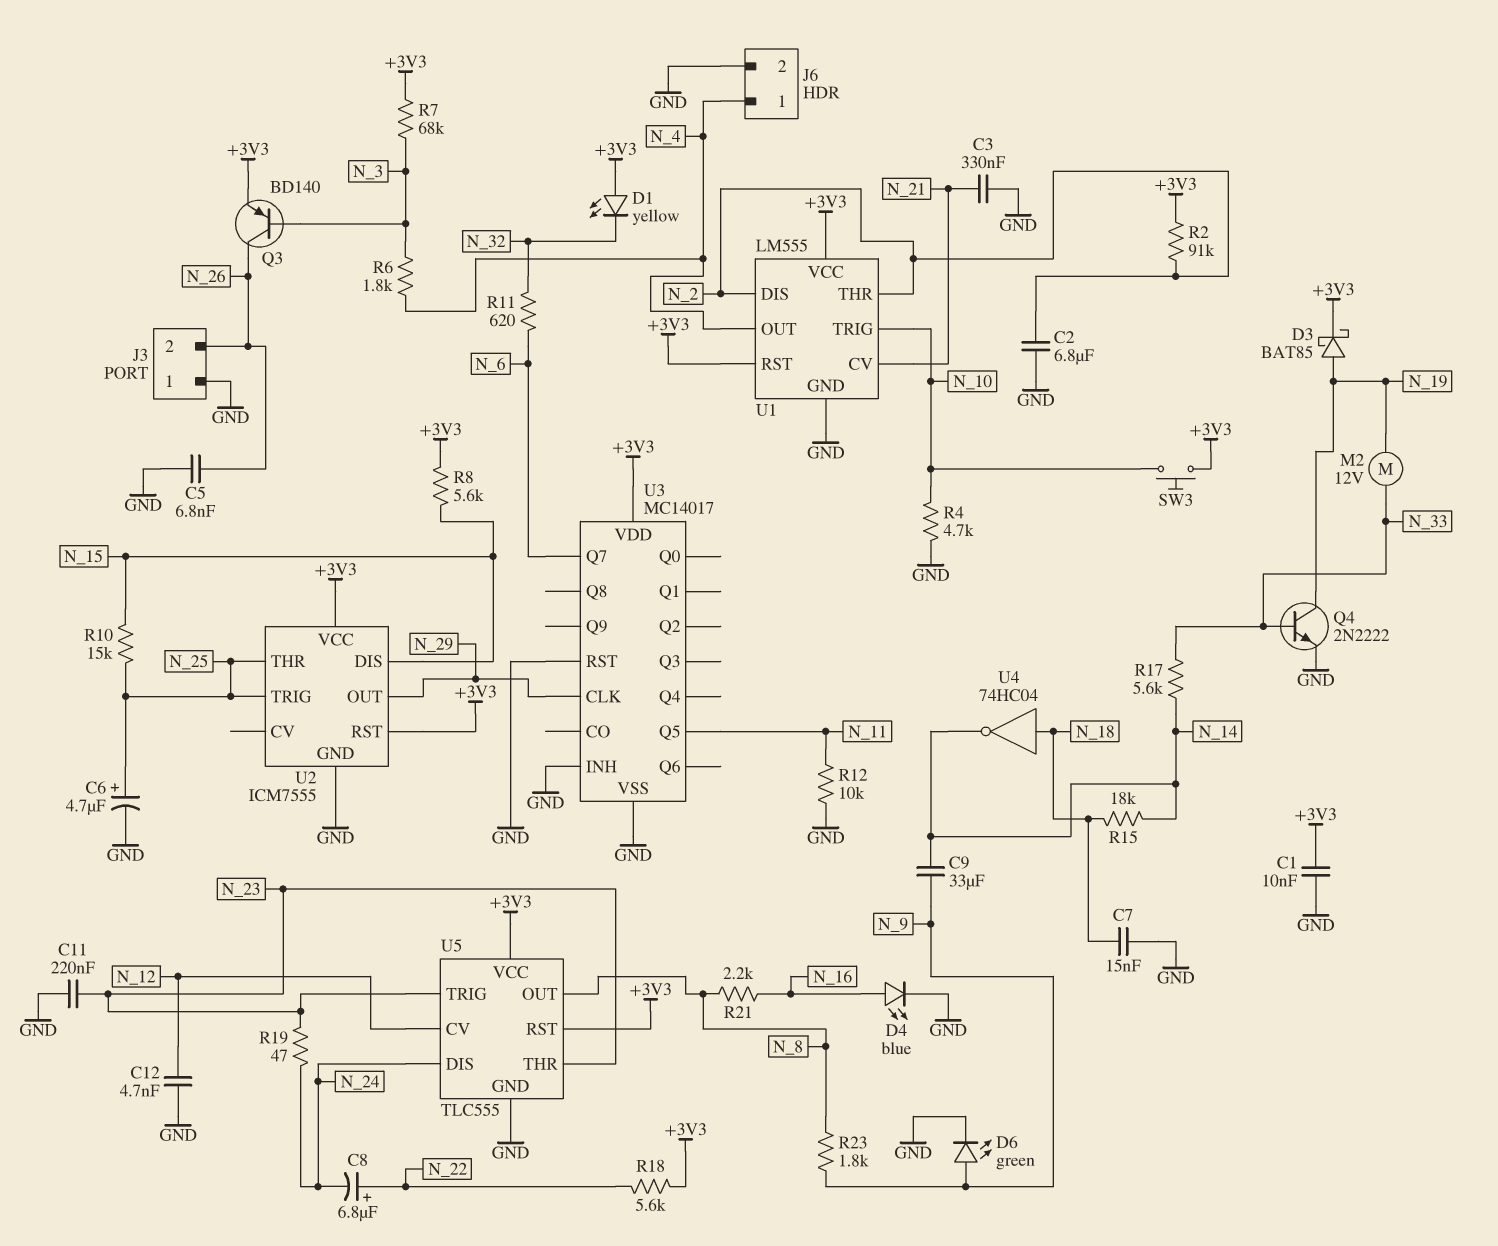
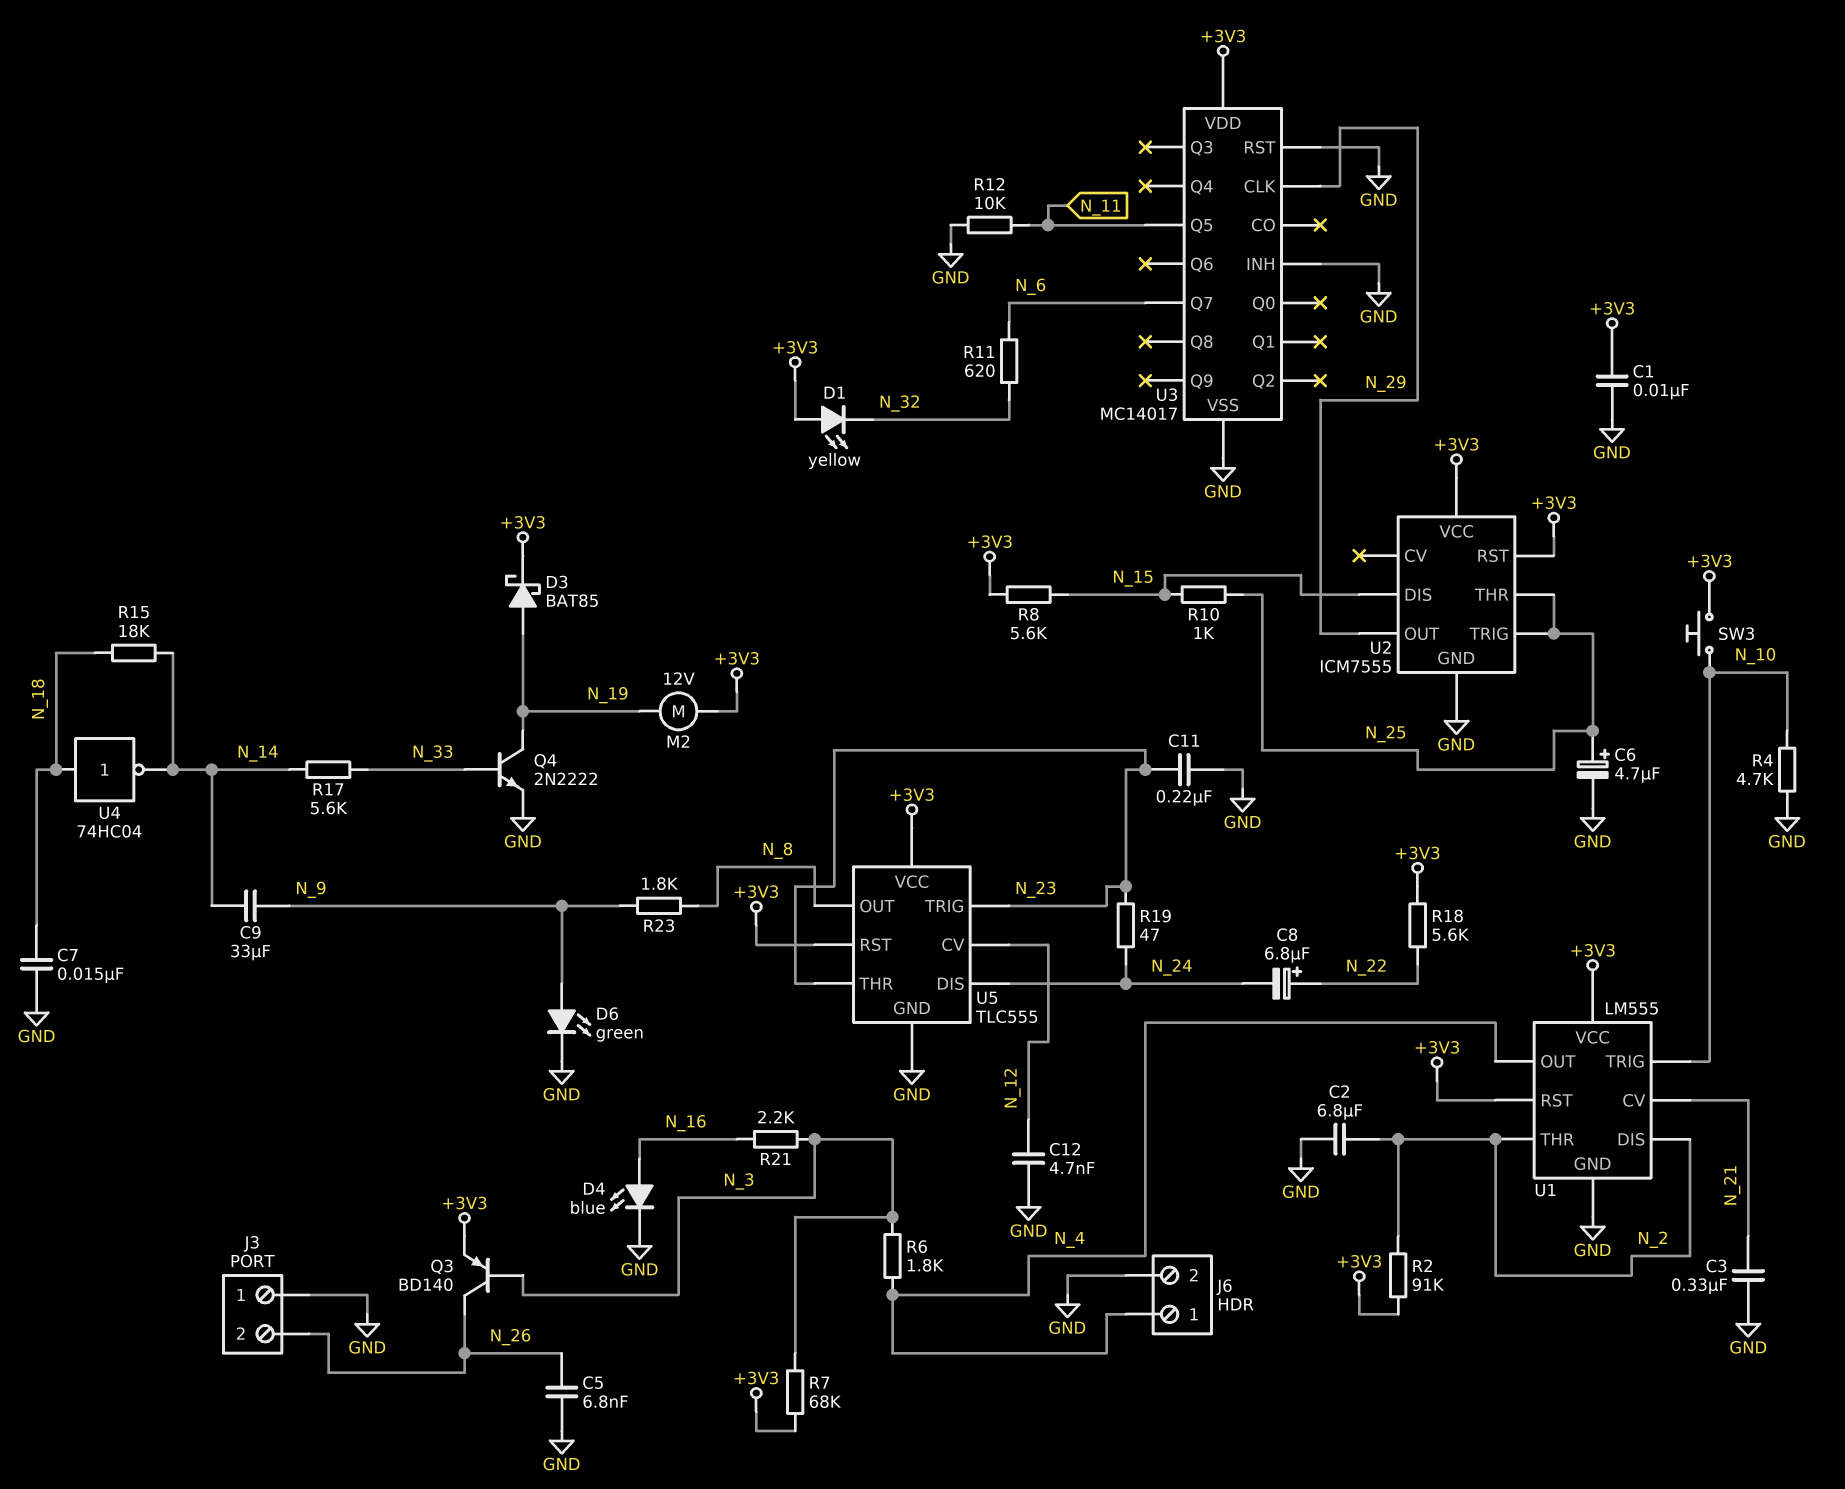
M2: motor 12V (N_19, N_33) -> motor 12V (+3V3, N_19)
R10: 15k (N_15, N_25) -> 1k (N_15, N_25)
R21: 2.2k (N_8, N_16) -> 2.2k (N_3, N_16)

